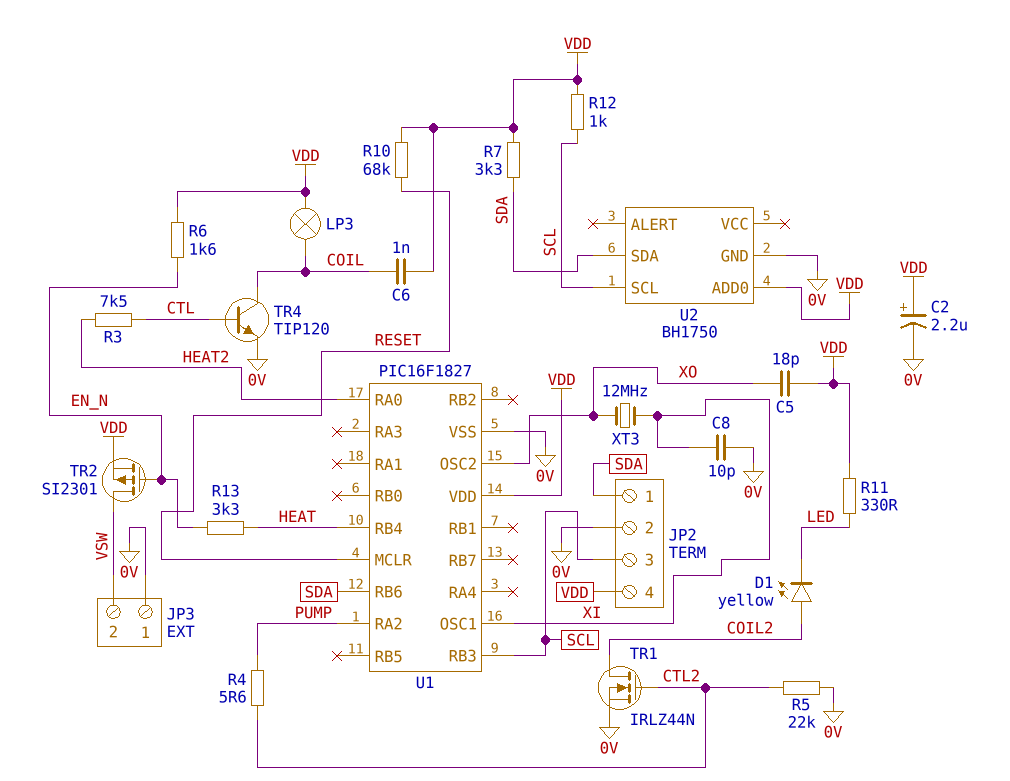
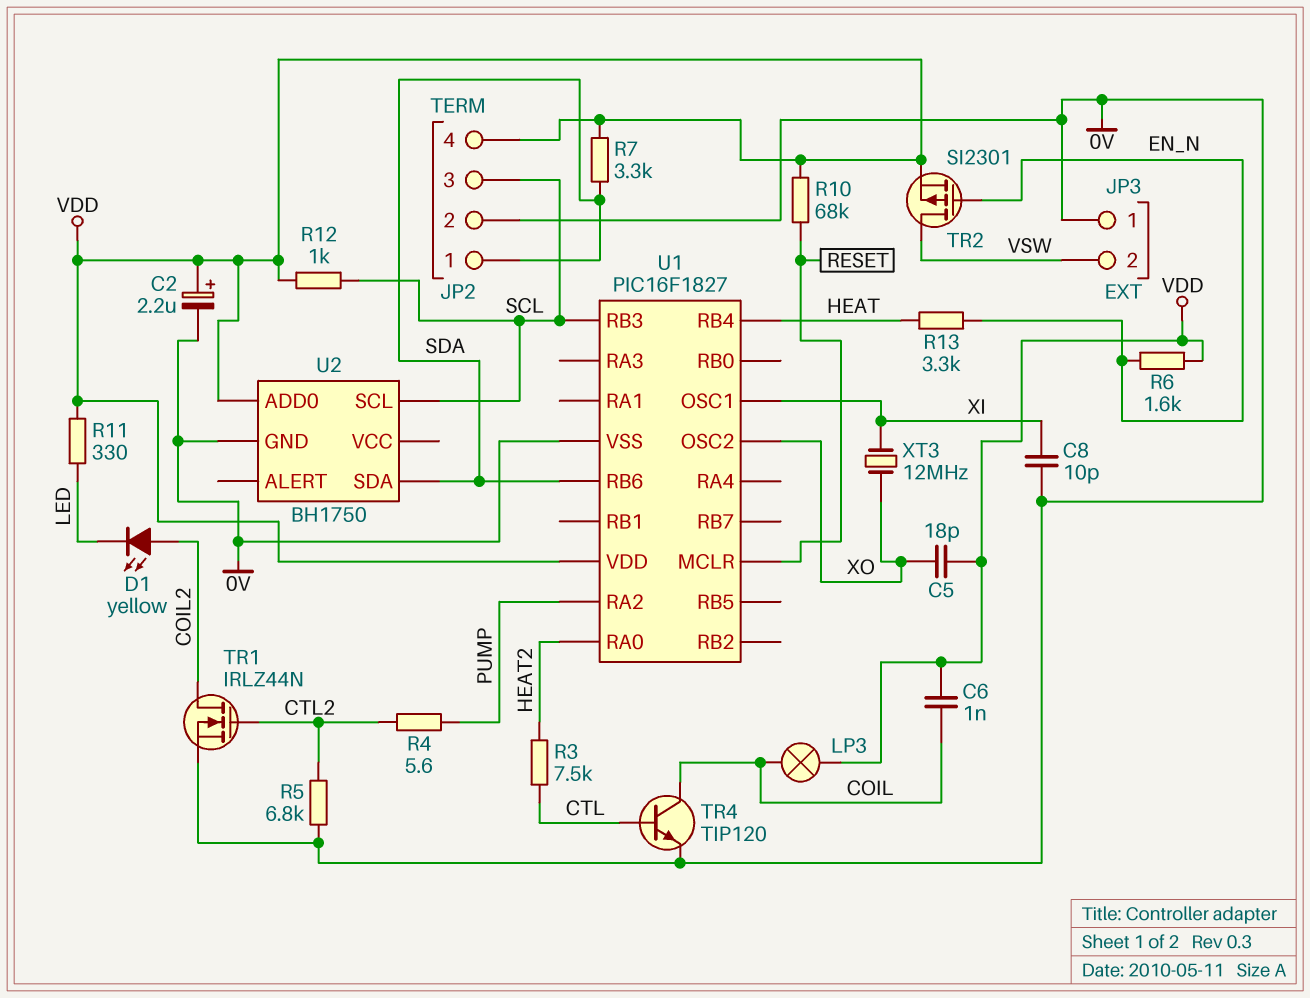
R5: 22k (0V, CTL2) -> 6.8k (0V, CTL2)

